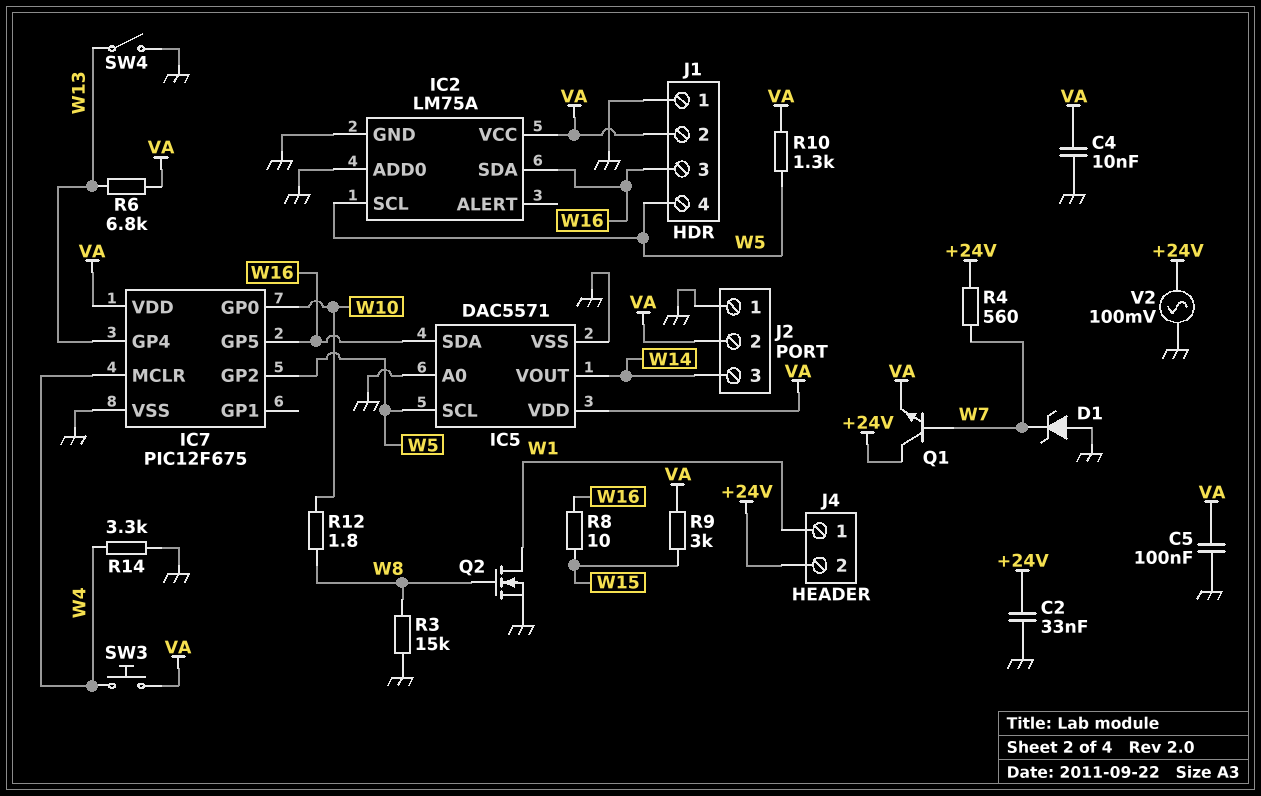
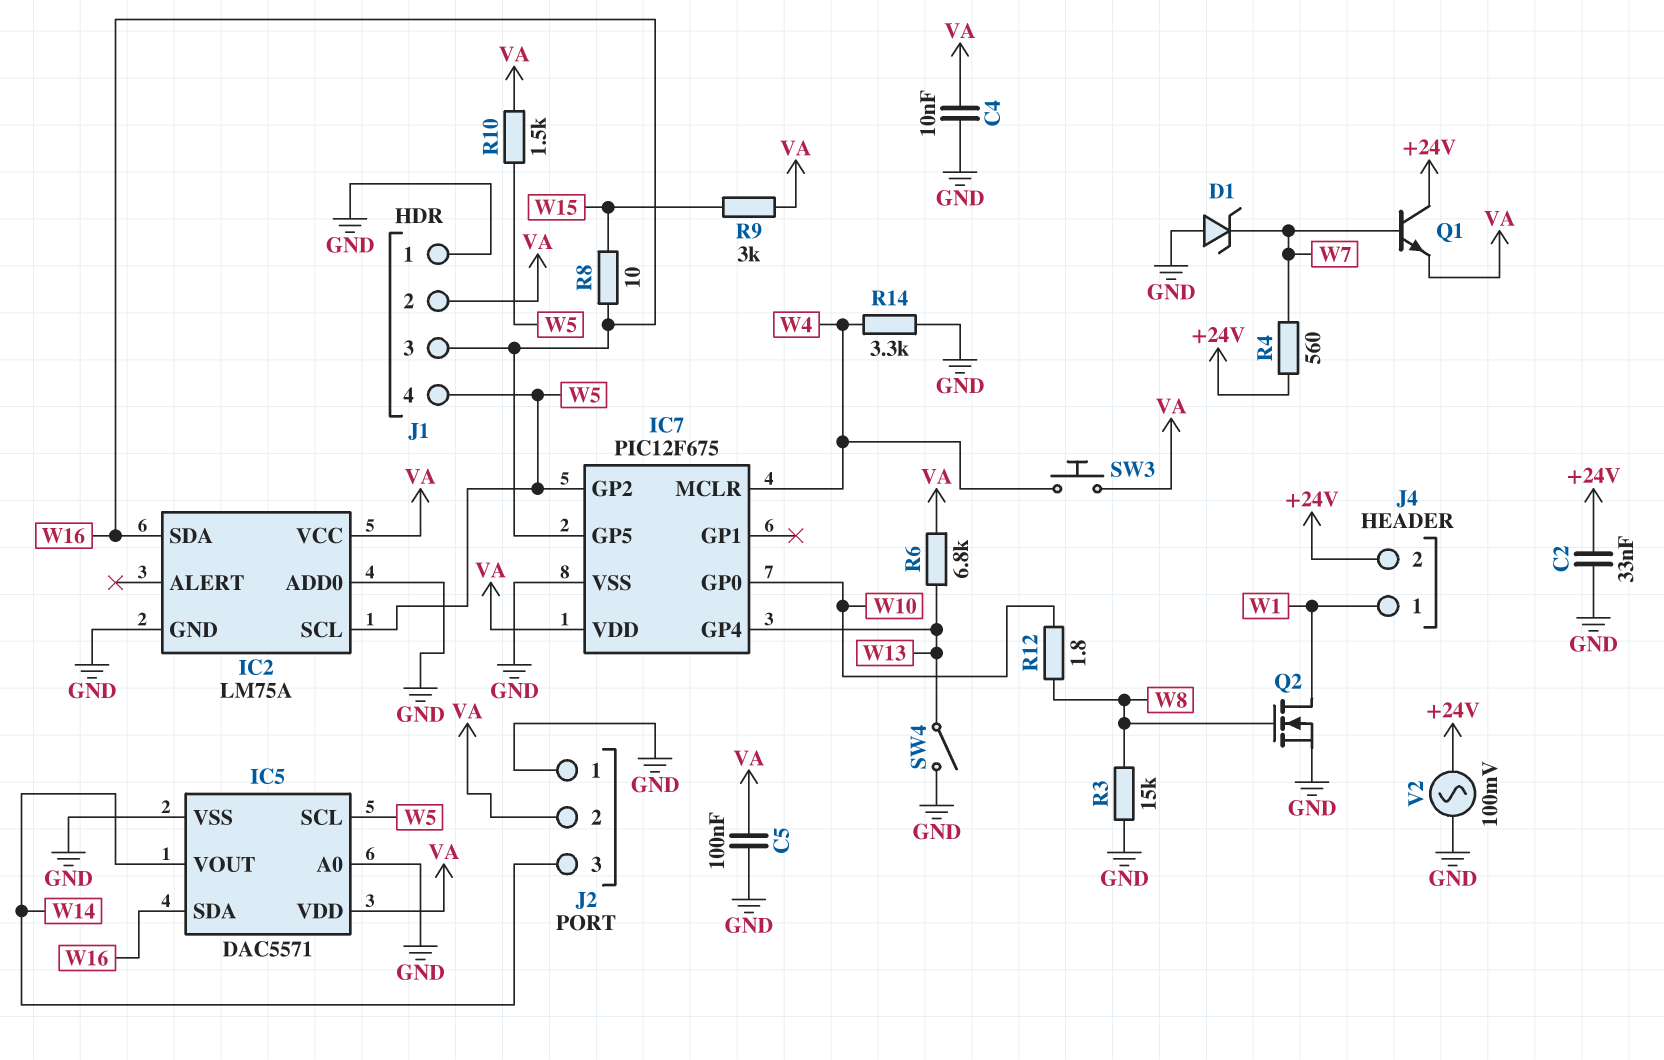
R10: 1.3k (VA, W5) -> 1.5k (VA, W5)

